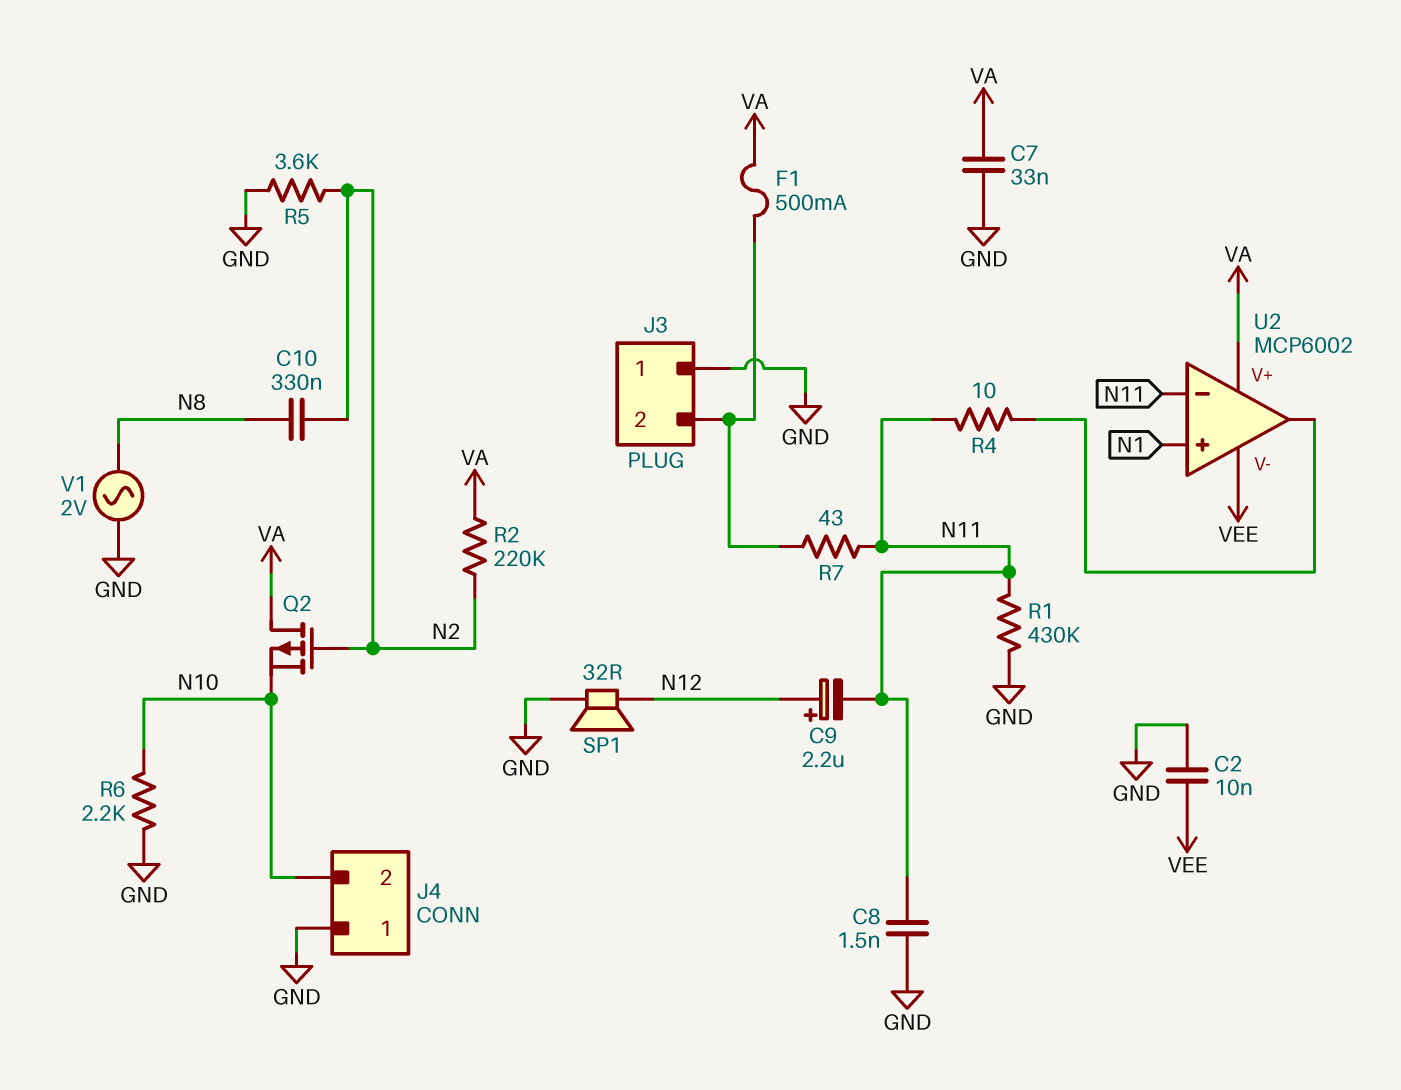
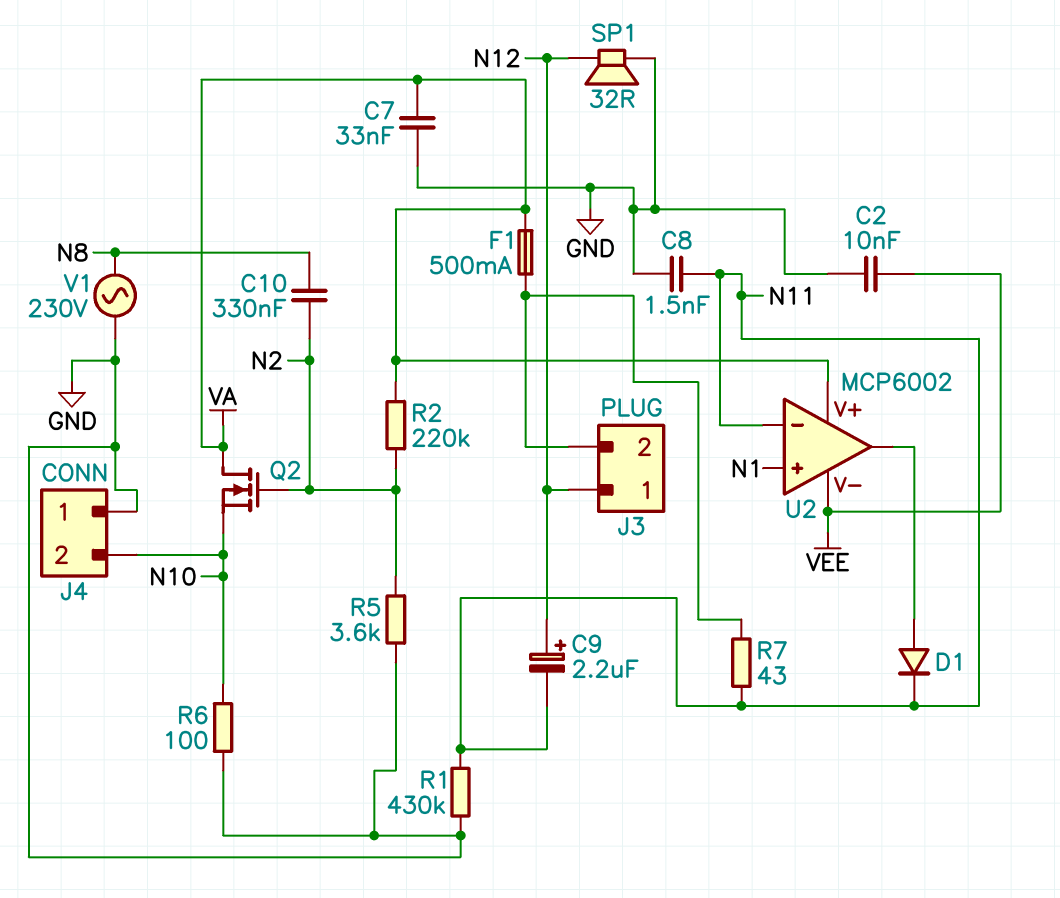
D1: none -> diode (A U2/out, K N11)
J3 pin 1: GND -> N12
Q2: PMOS (G N2, D VA, S N10) -> NMOS (G N2, D VA, S N10)
R4: 10 (N11, U2/out) -> none
R6: 2.2k (GND, N10) -> 100 (GND, N10)
V1: AC 2V (GND, N8) -> AC 230V (GND, N8)

